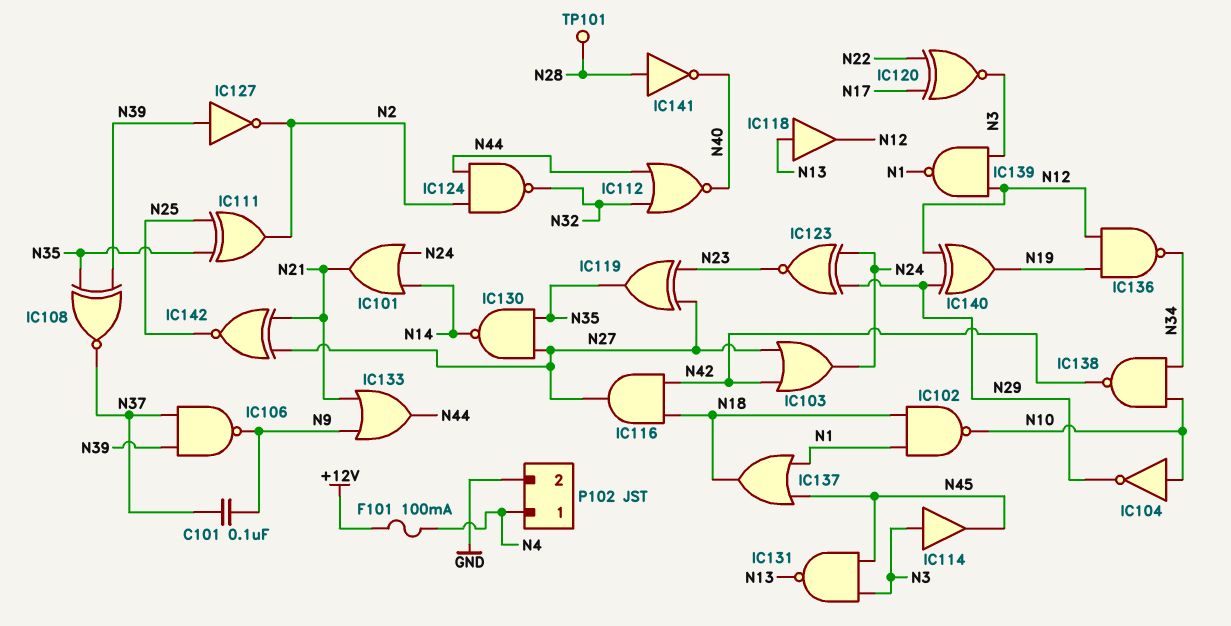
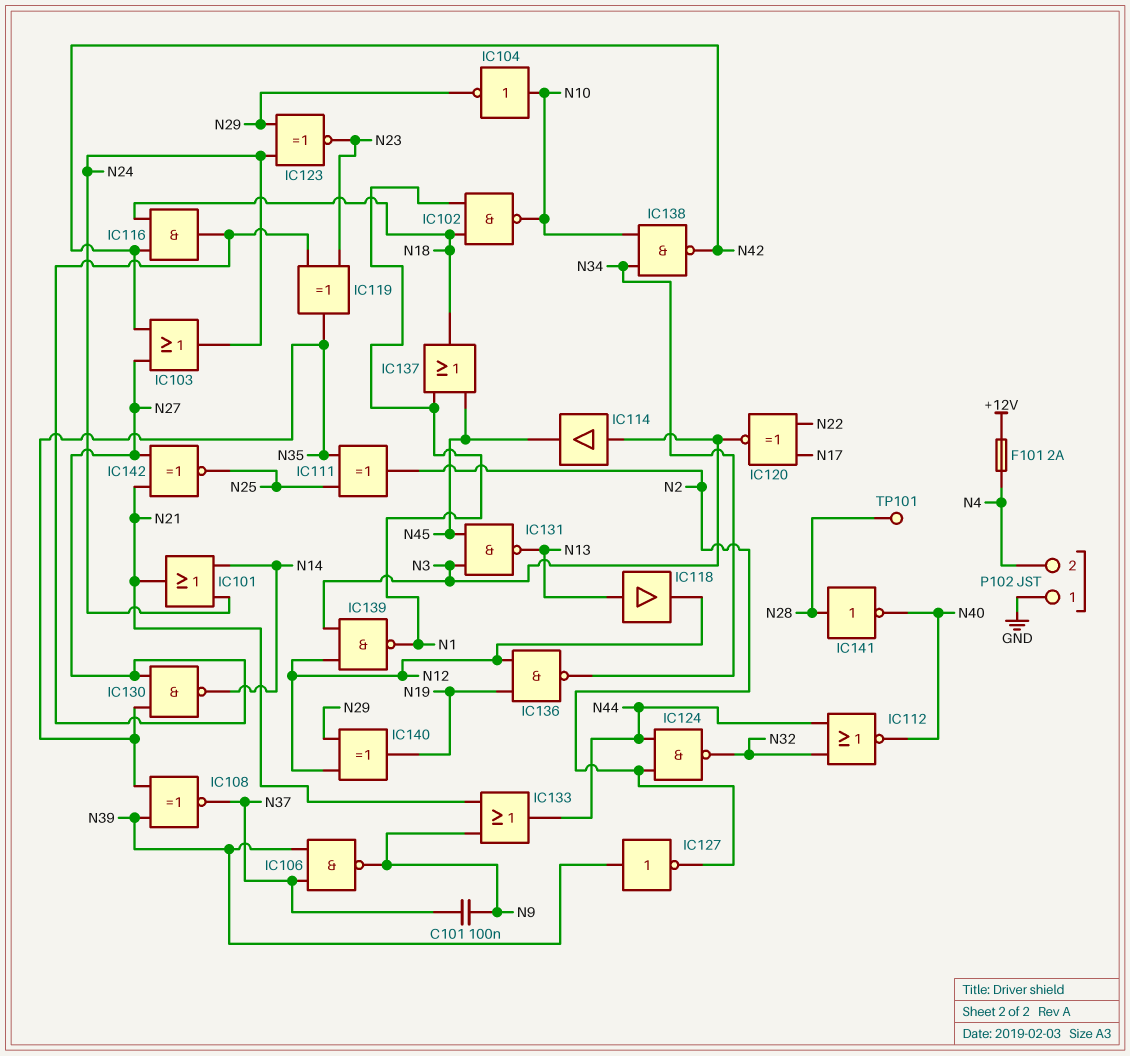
F101: 100mA (+12V, N4) -> 2A (+12V, N4)
P102 pin 1: N4 -> GND
P102 pin 2: GND -> N4

